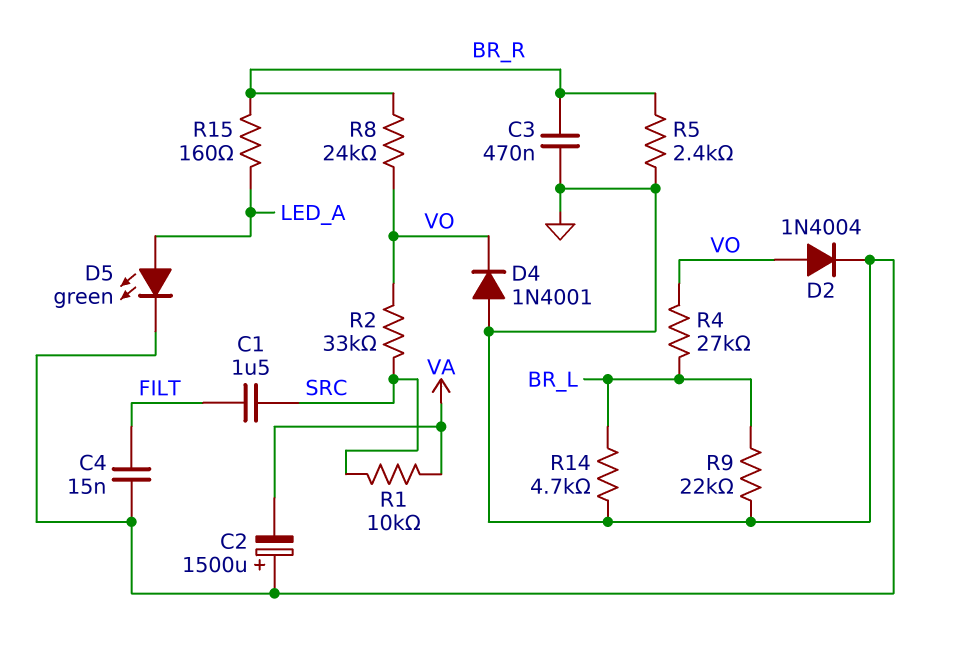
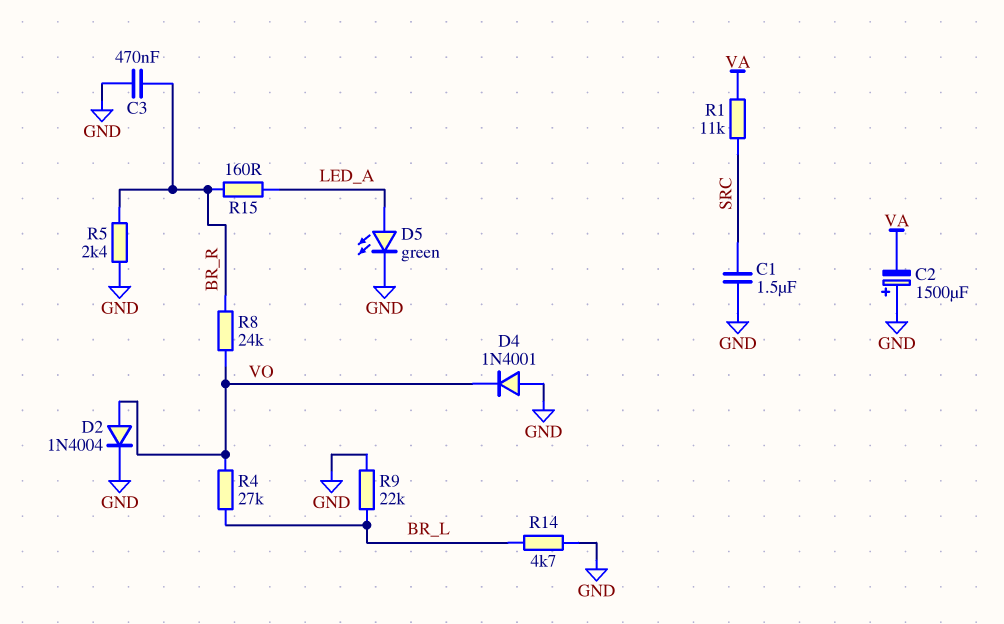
C1: 1.5uF (FILT, SRC) -> 1.5uF (GND, SRC)
C4: 15nF (FILT, GND) -> none
R1: 10k (SRC, VA) -> 11k (SRC, VA)
R2: 33k (SRC, VO) -> none

